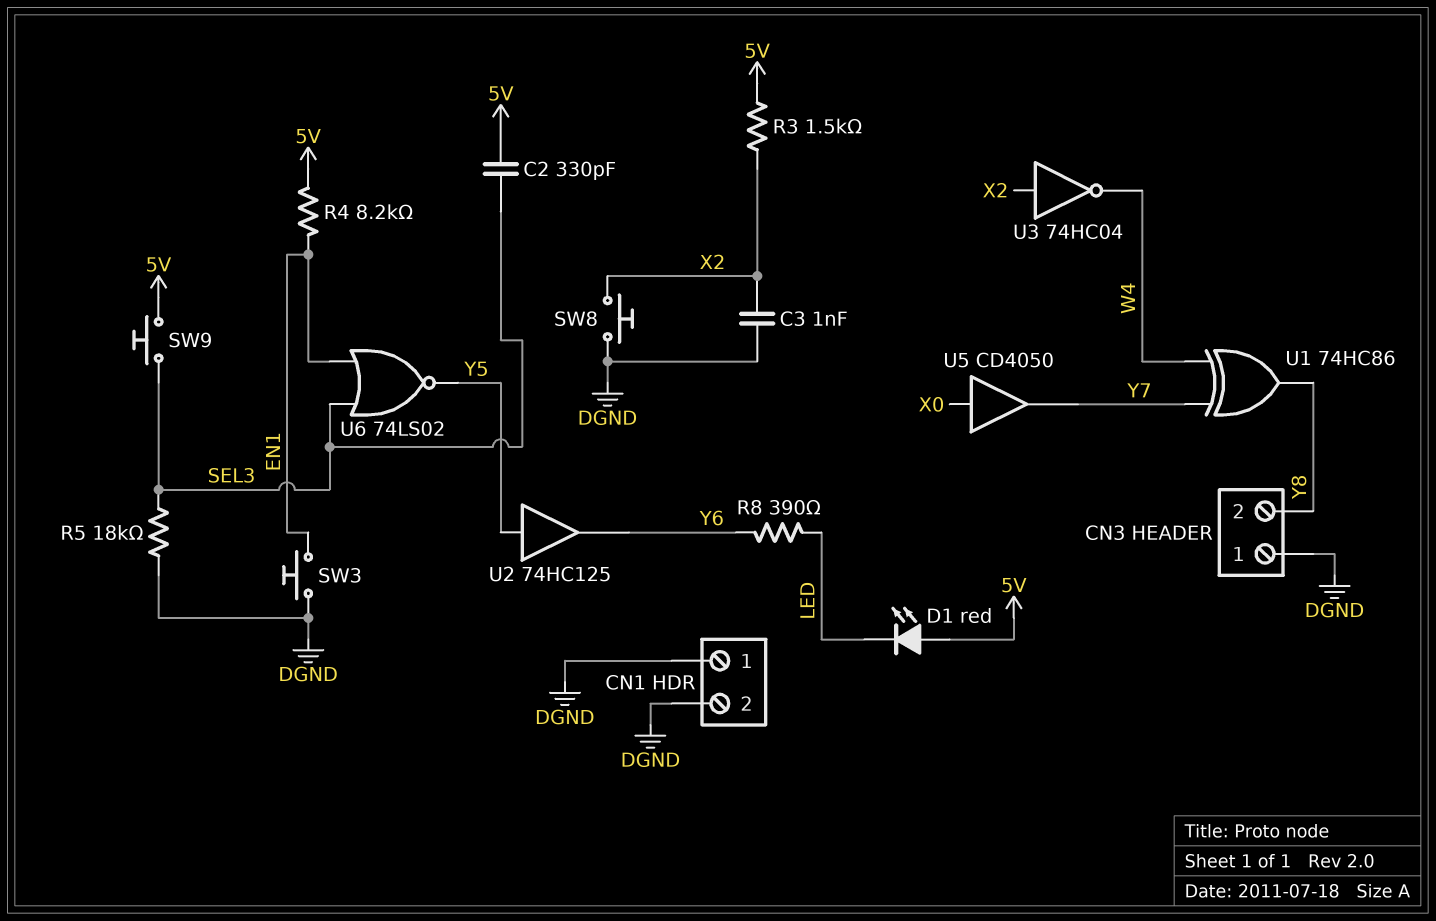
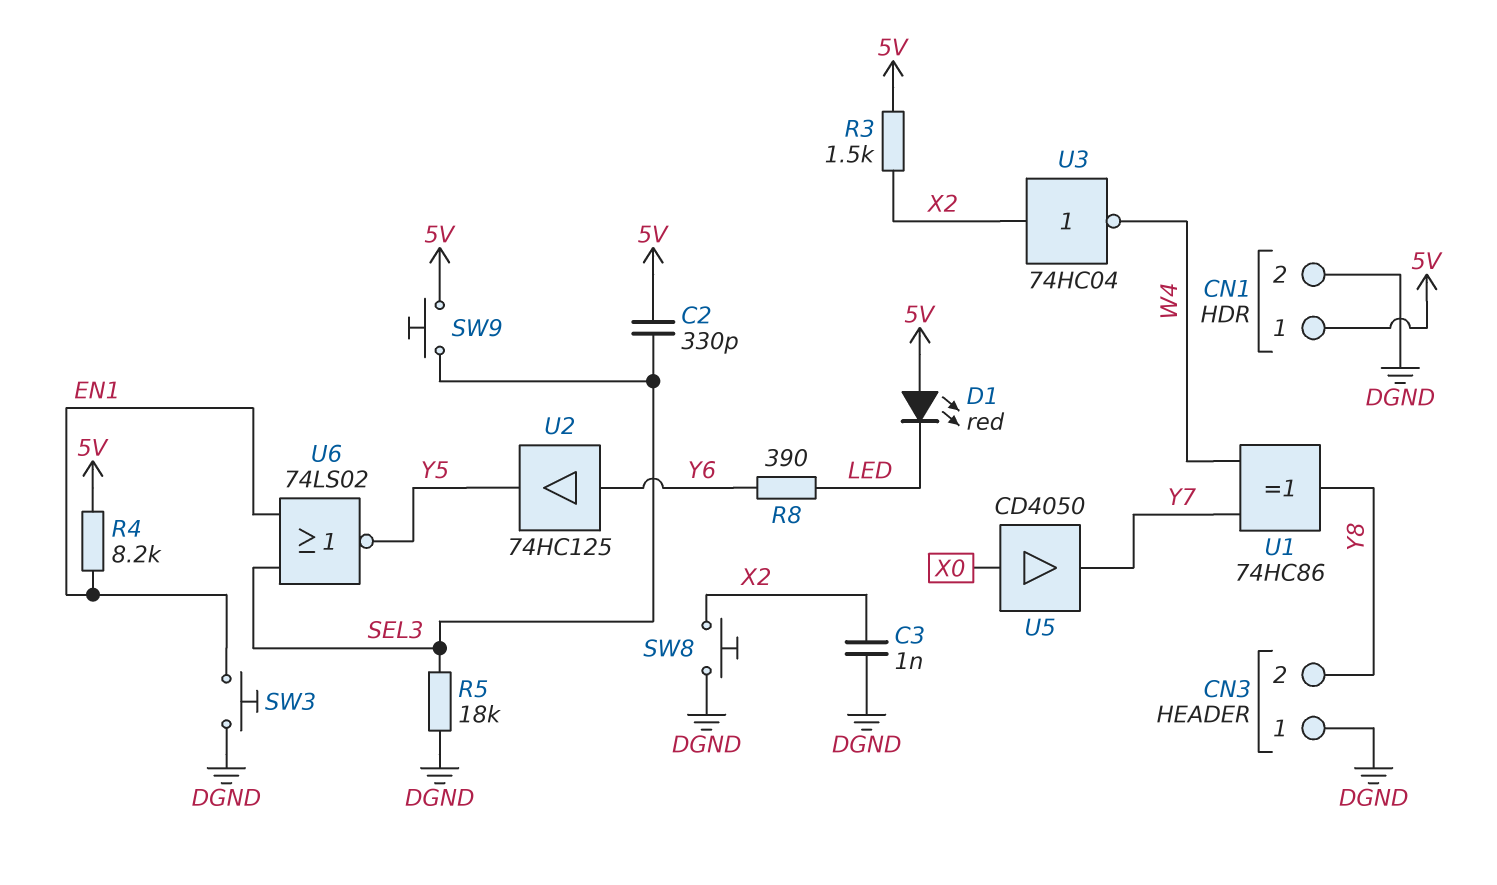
CN1 pin 1: DGND -> 5V
U2: buffer 74HC125 (in Y5, out Y6) -> buffer 74HC125 (in Y6, out Y5)

